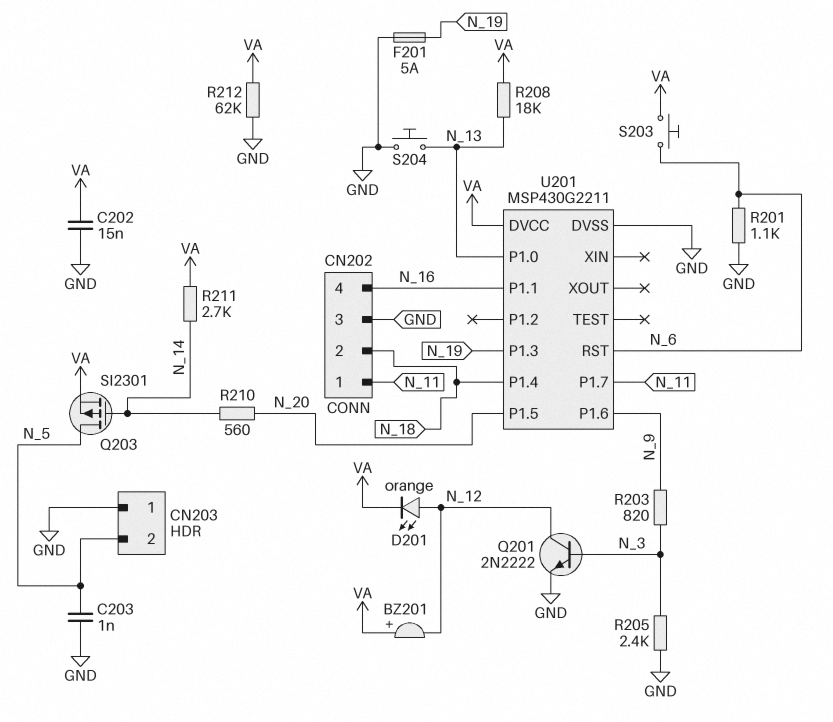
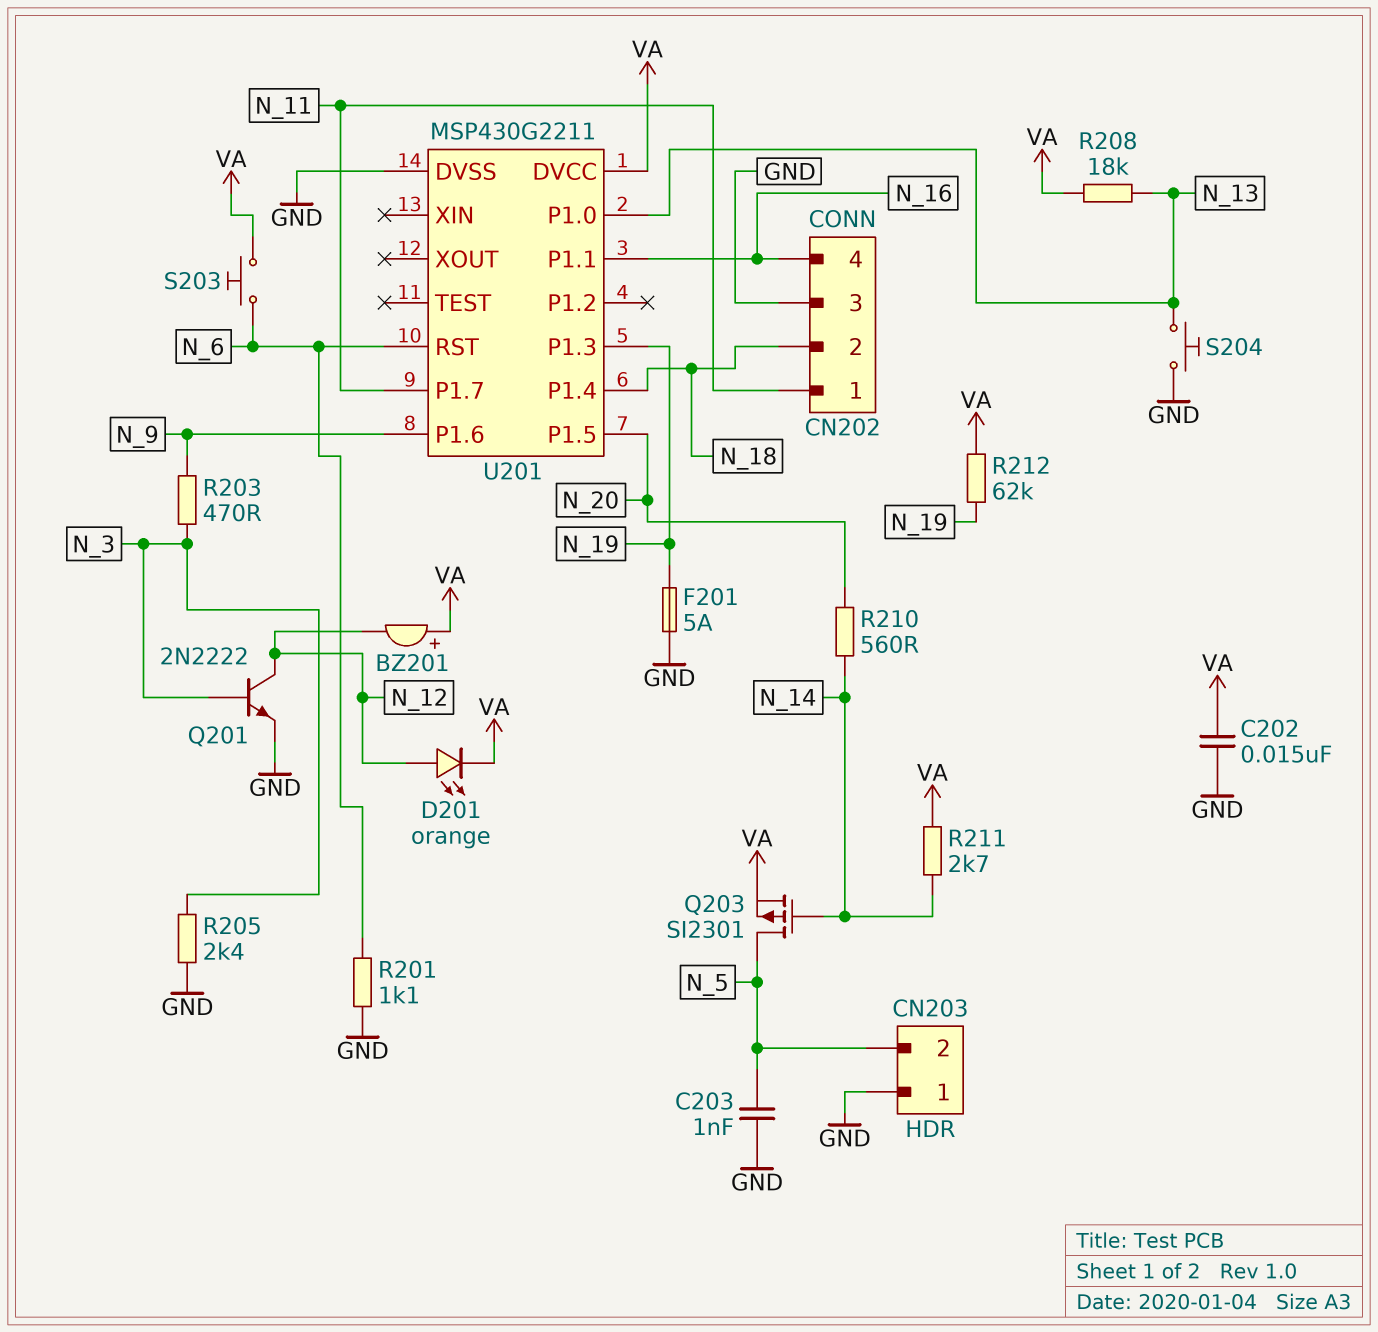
R203: 820 (N_3, N_9) -> 470 (N_3, N_9)
R212: 62k (GND, VA) -> 62k (N_19, VA)

